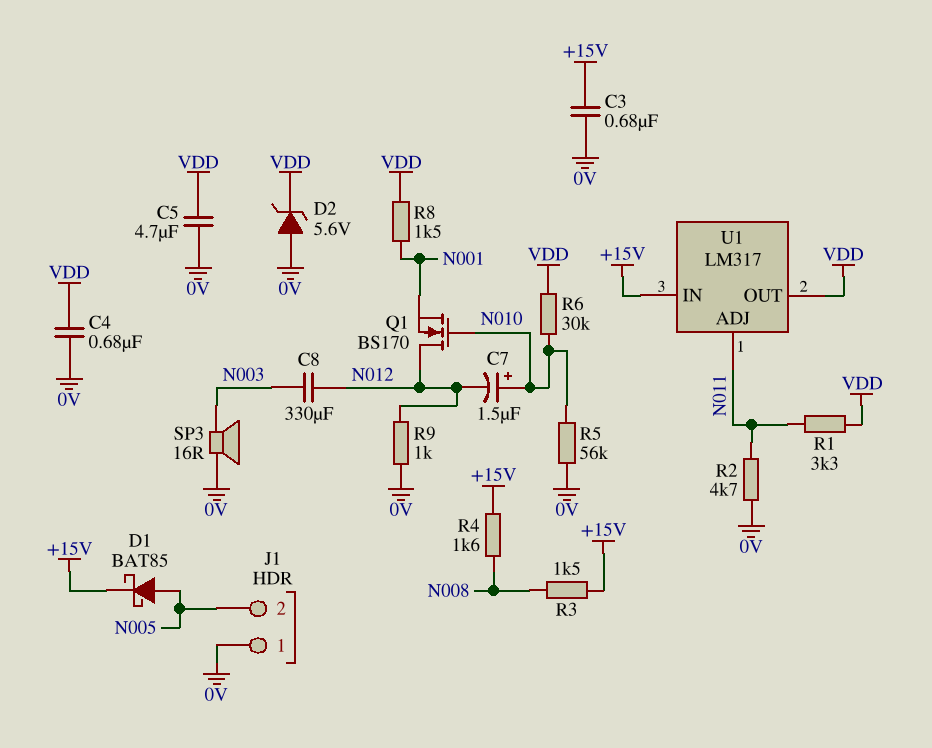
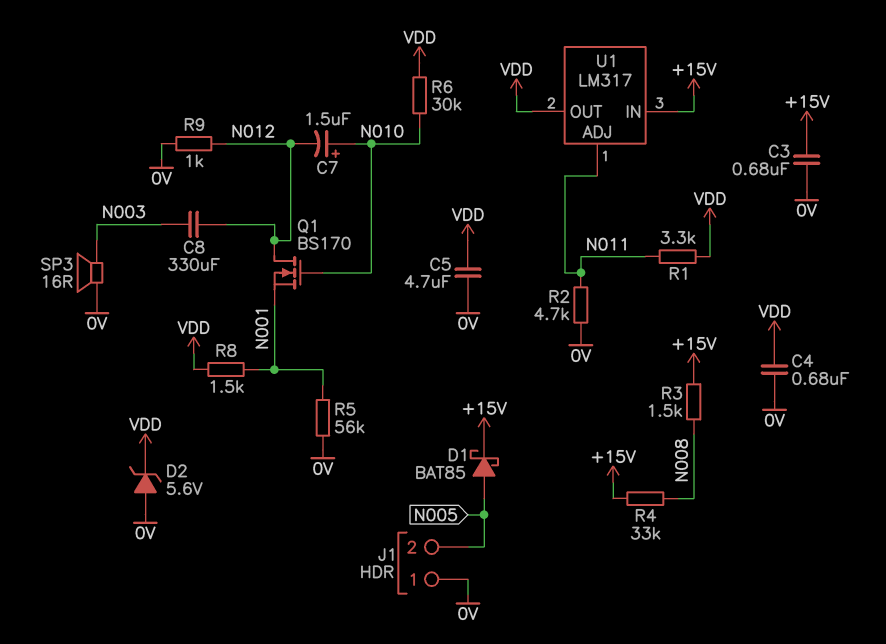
R4: 1.6k (+15V, N008) -> 33k (+15V, N008)
R5: 56k (0V, N010) -> 56k (0V, N001)

